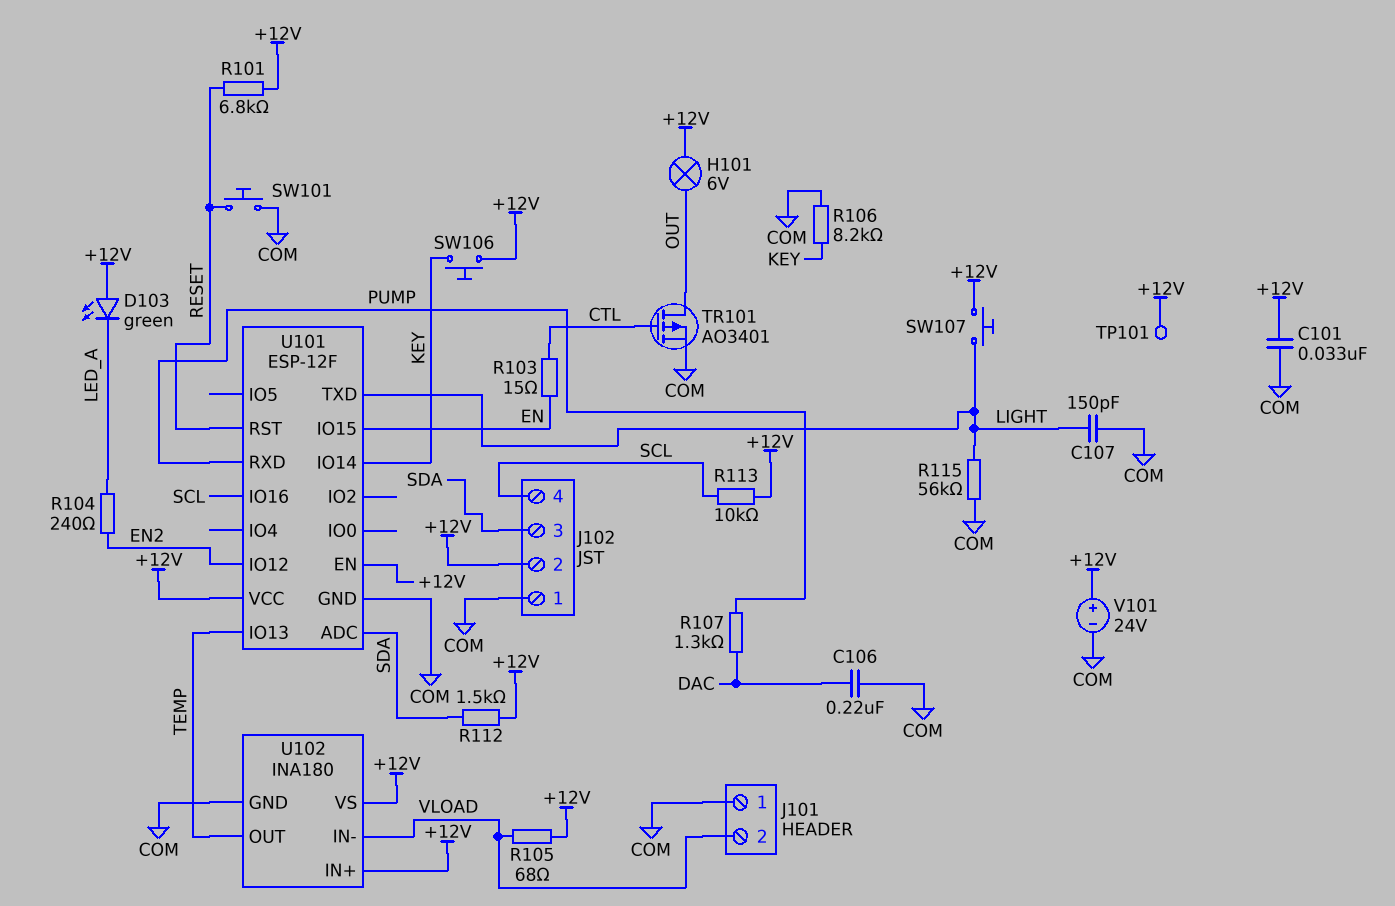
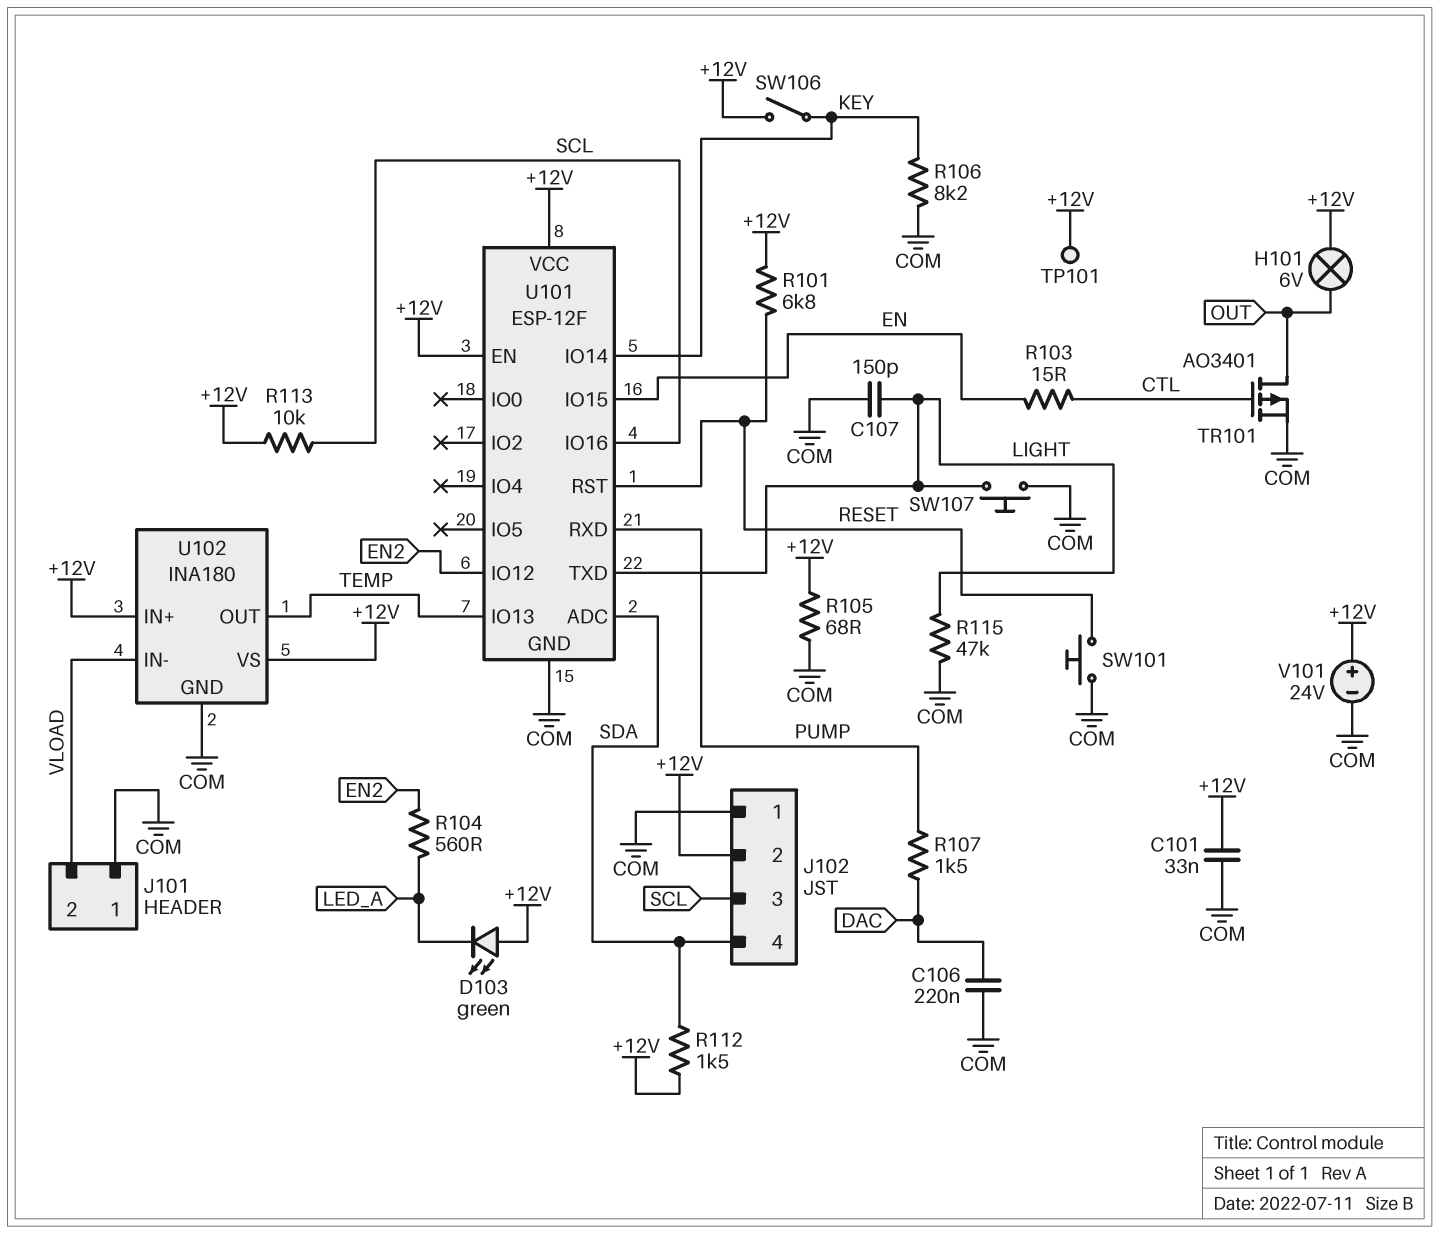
J102 pin 3: SDA -> SCL
J102 pin 4: SCL -> SDA
R104: 240 (EN2, LED_A) -> 560 (EN2, LED_A)
R105: 68 (+12V, VLOAD) -> 68 (+12V, COM)
R107: 1.3k (DAC, PUMP) -> 1.5k (DAC, PUMP)
R115: 56k (COM, LIGHT) -> 47k (COM, LIGHT)
SW106: button (+12V, KEY) -> switch (+12V, KEY)
SW107: button (+12V, LIGHT) -> button (COM, LIGHT)

